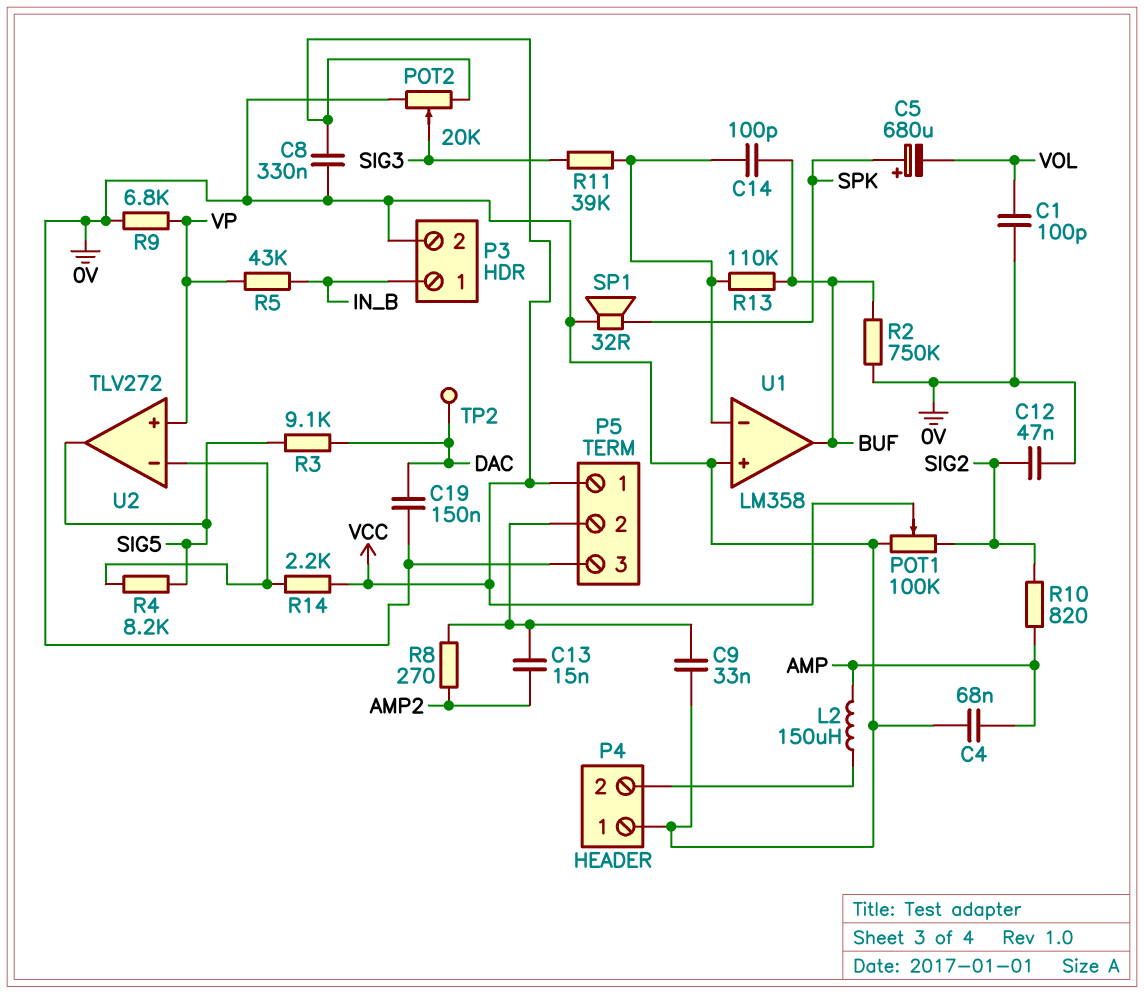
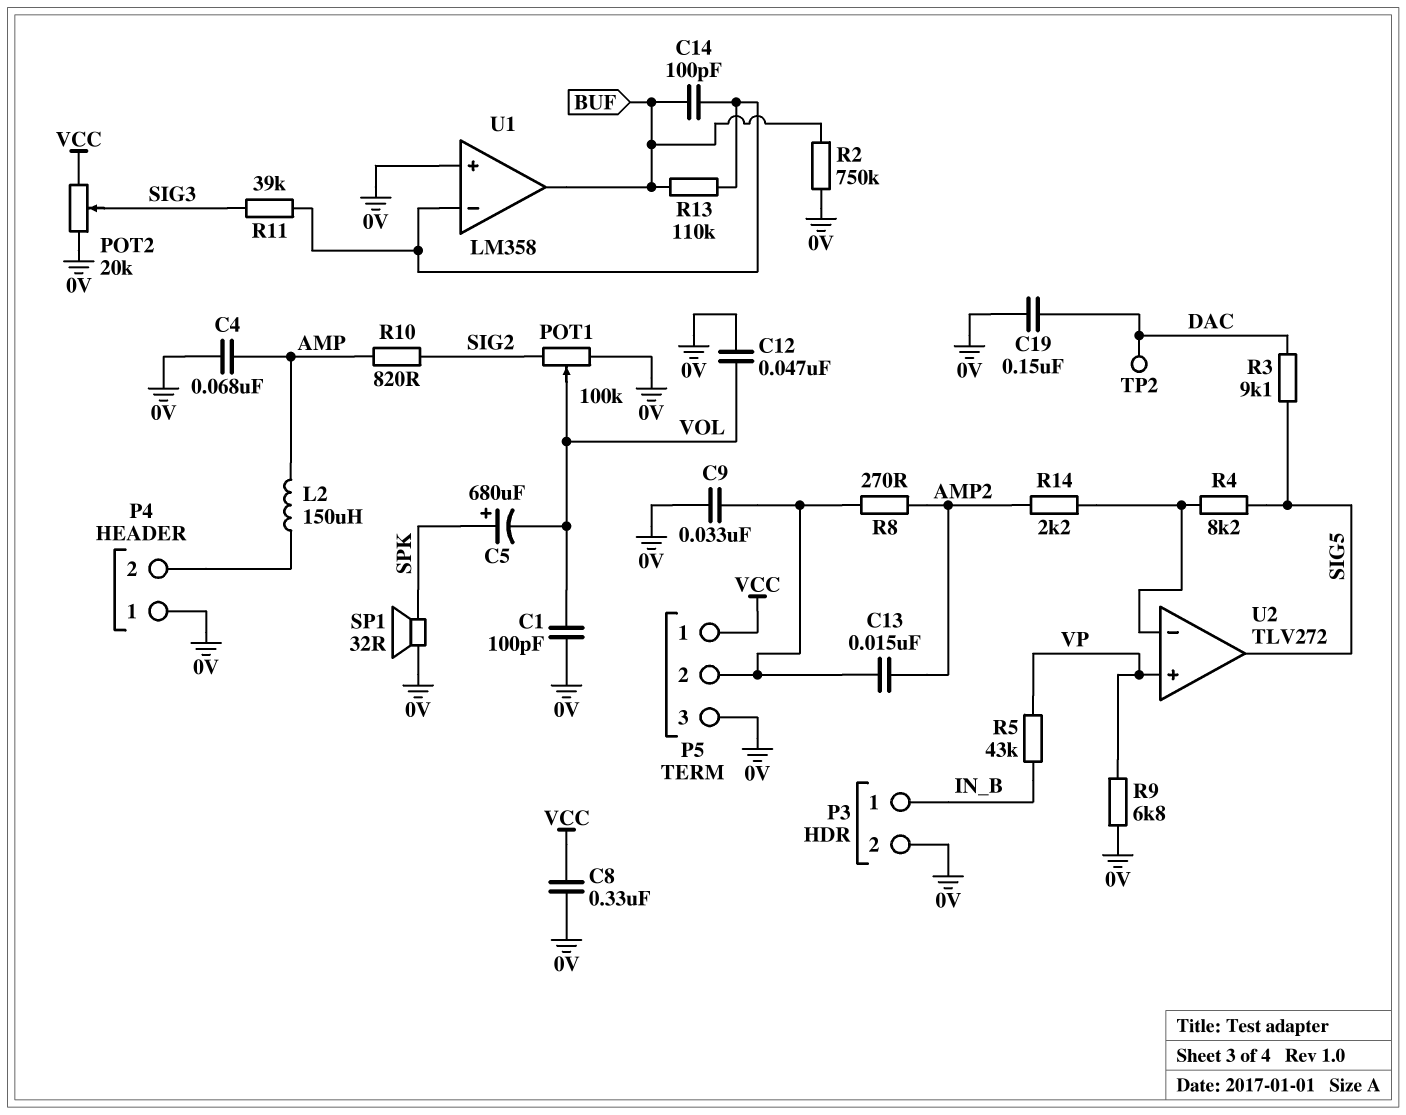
C12: 47nF (0V, SIG2) -> 47nF (0V, VOL)
POT1: 100k (0V, SIG2, wiper VCC) -> 100k (0V, SIG2, wiper VOL)
R14: 2.2k (U2/in-, VCC) -> 2.2k (AMP2, U2/in-)

